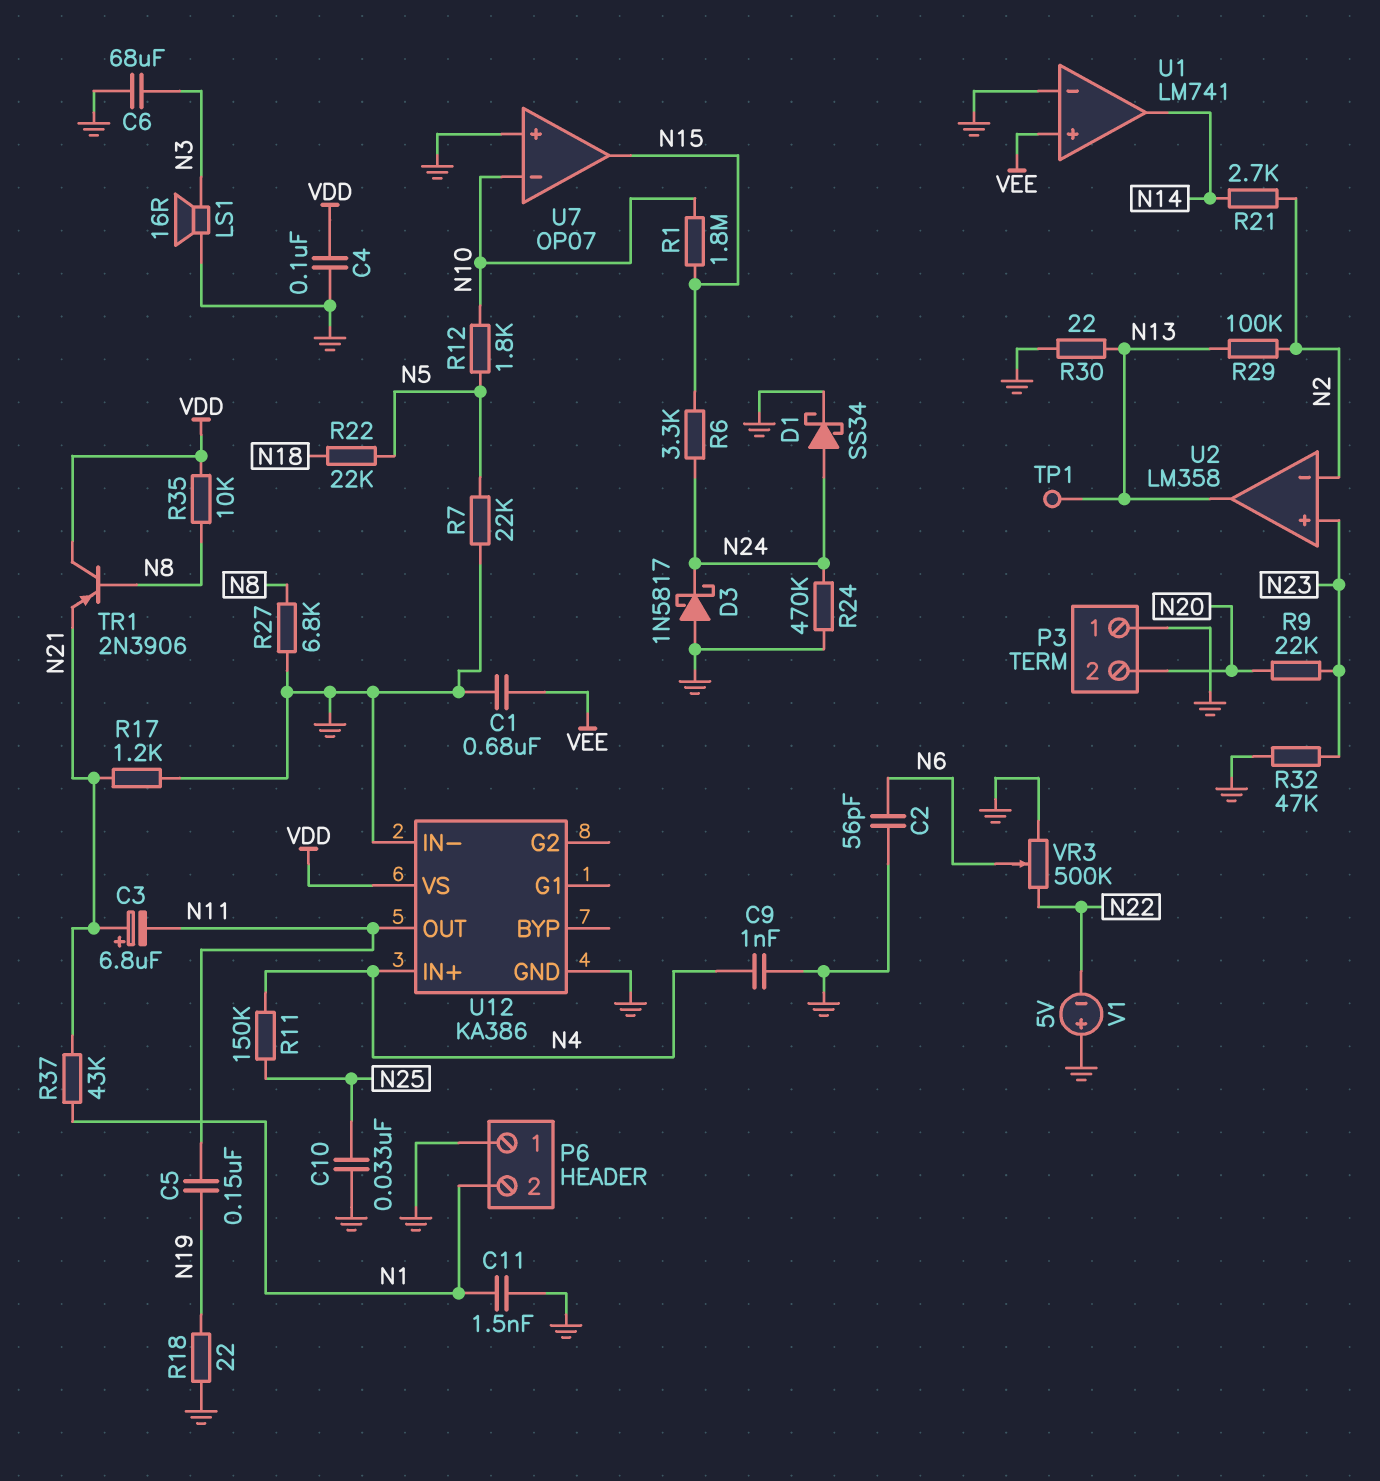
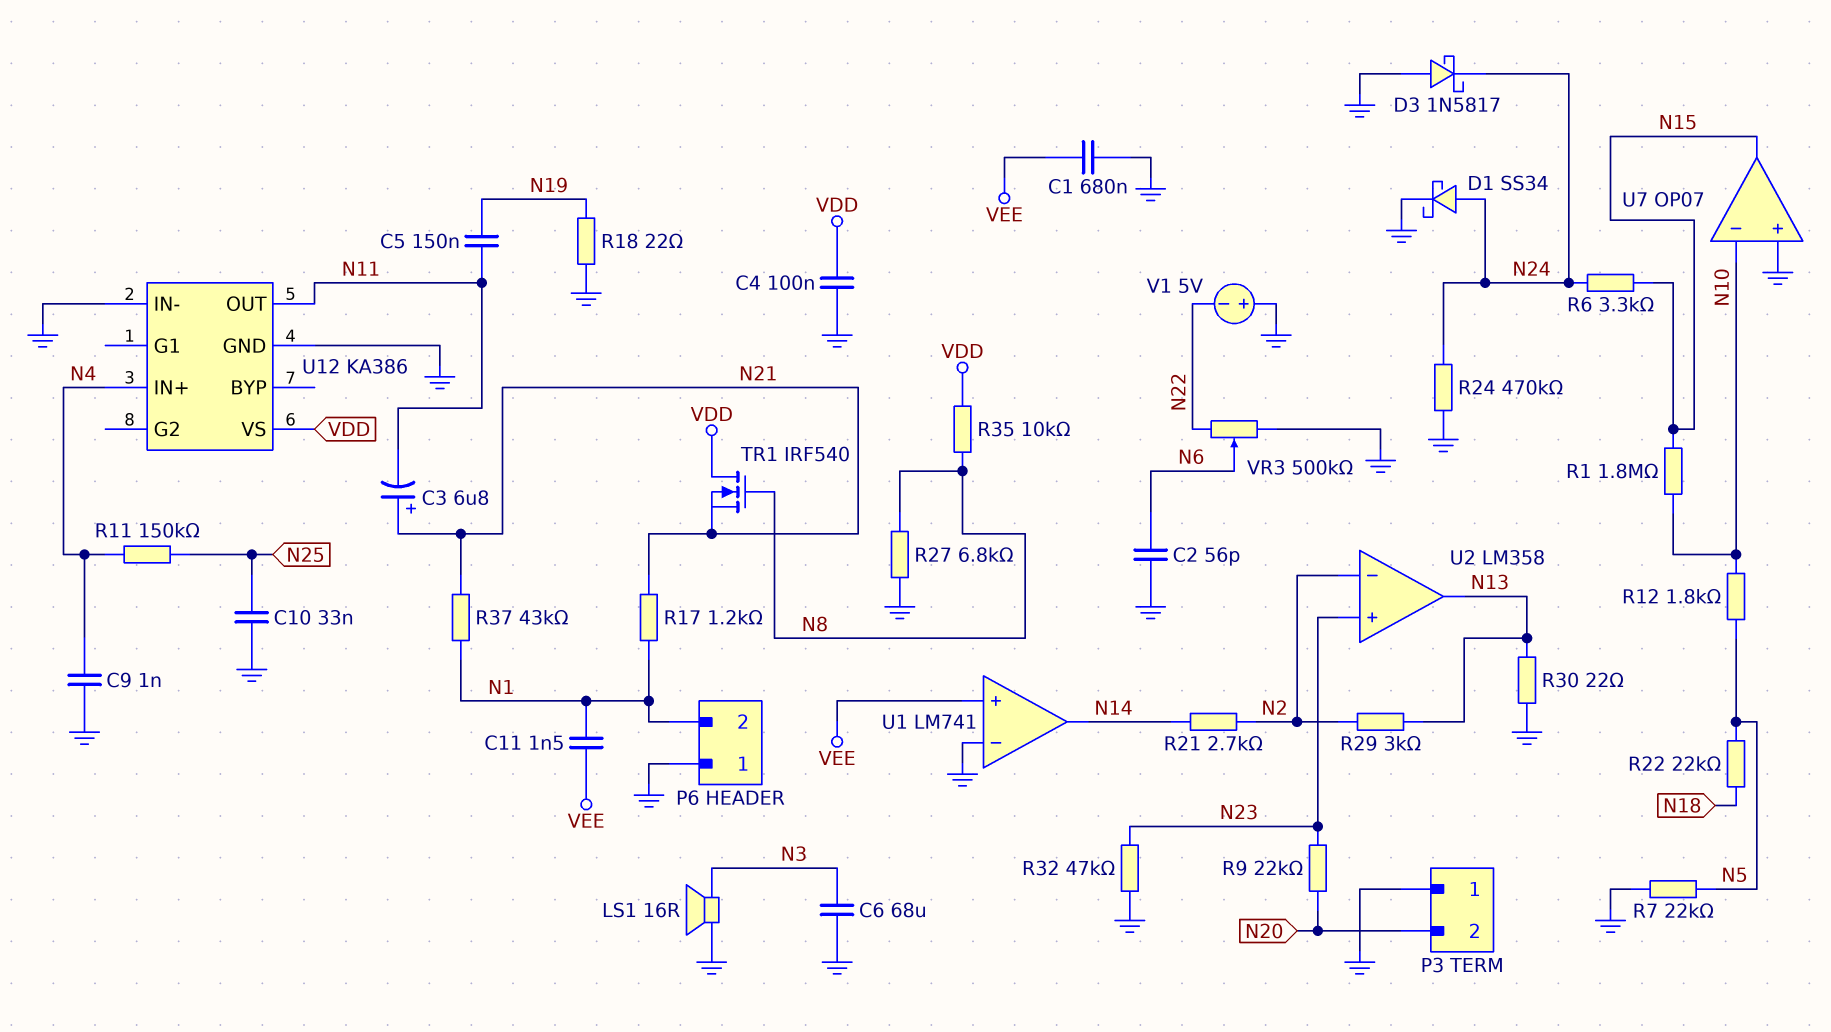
C11: 1.5nF (GND, N1) -> 1.5nF (N1, VEE)
R17: 1.2k (GND, N21) -> 1.2k (N1, N21)
R29: 100k (N2, N13) -> 3k (N2, N13)
TP1: test point (N13) -> none
TR1: PNP 2N3906 (B N8, C VDD, E N21) -> NMOS IRF540 (G N8, D VDD, S N21)

